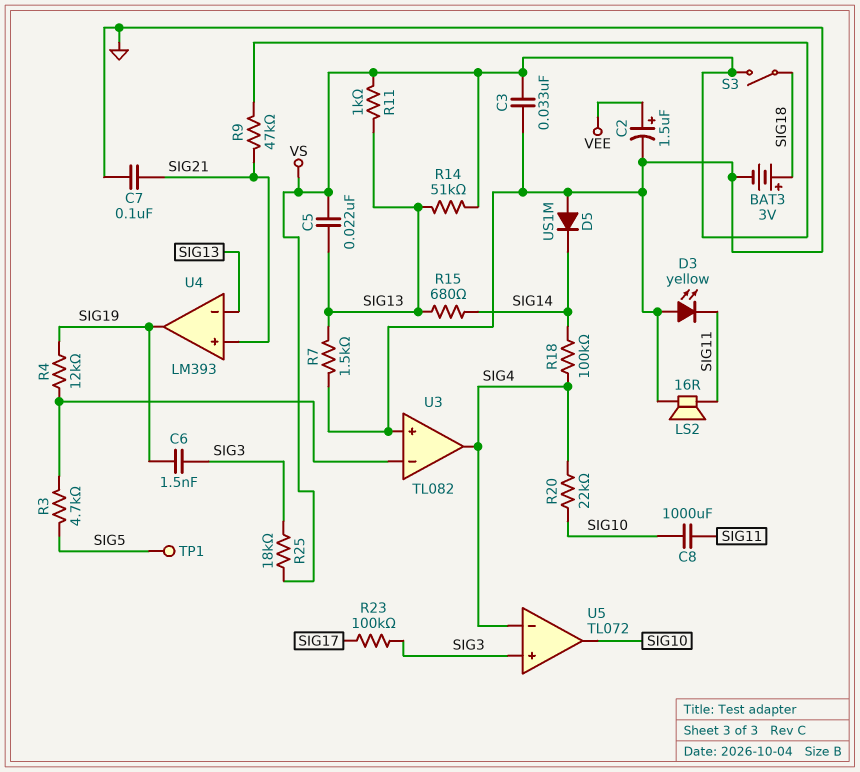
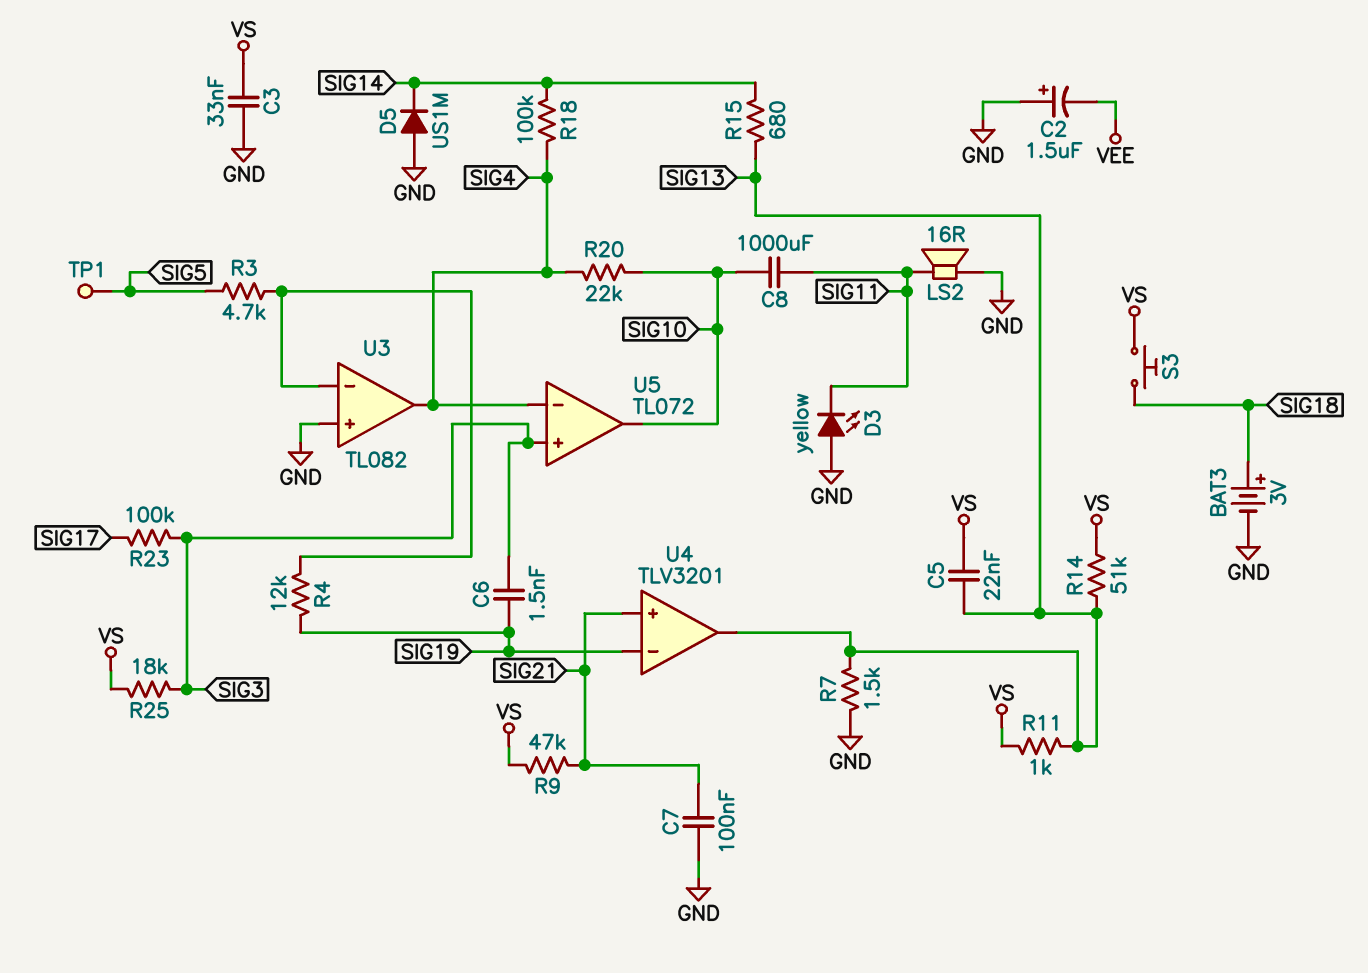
C2: 1.5uF (plus VEE, minus GND) -> 1.5uF (plus GND, minus VEE)
S3: switch (SIG18, VS) -> button (SIG18, VS)
U4: LM393 -> TLV3201
U4 pin in-: SIG13 -> SIG19
U4 pin out: SIG19 -> SIG13

